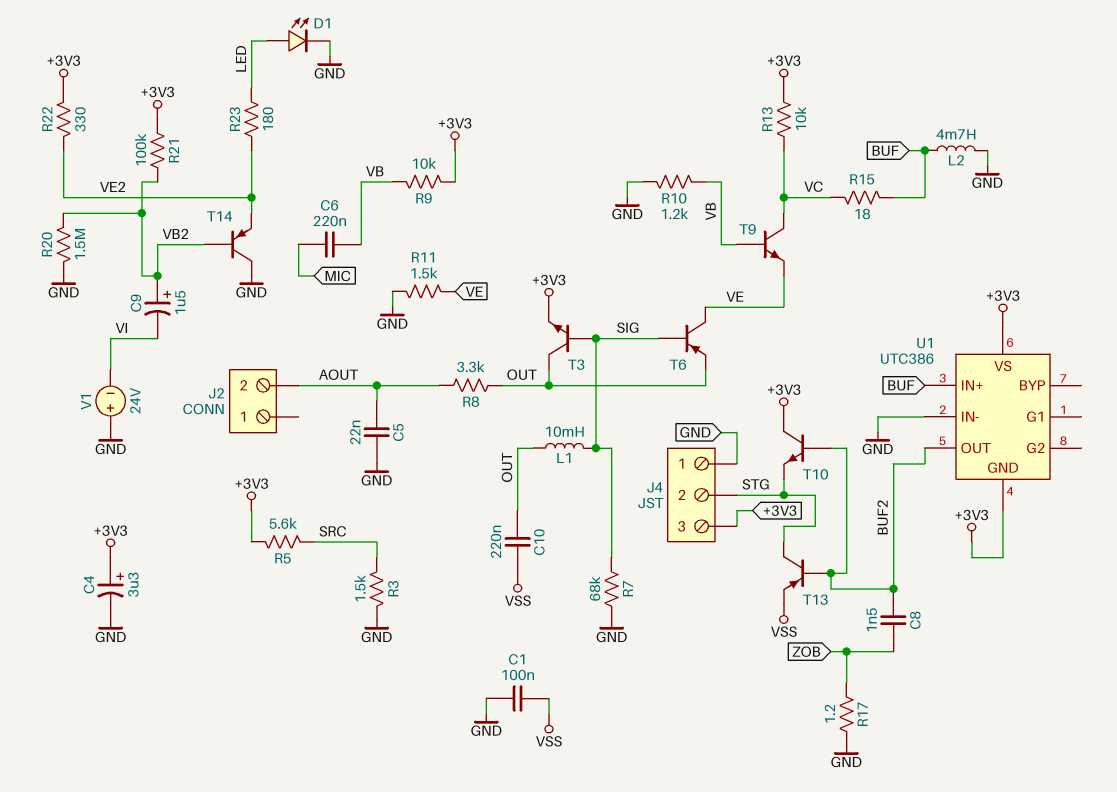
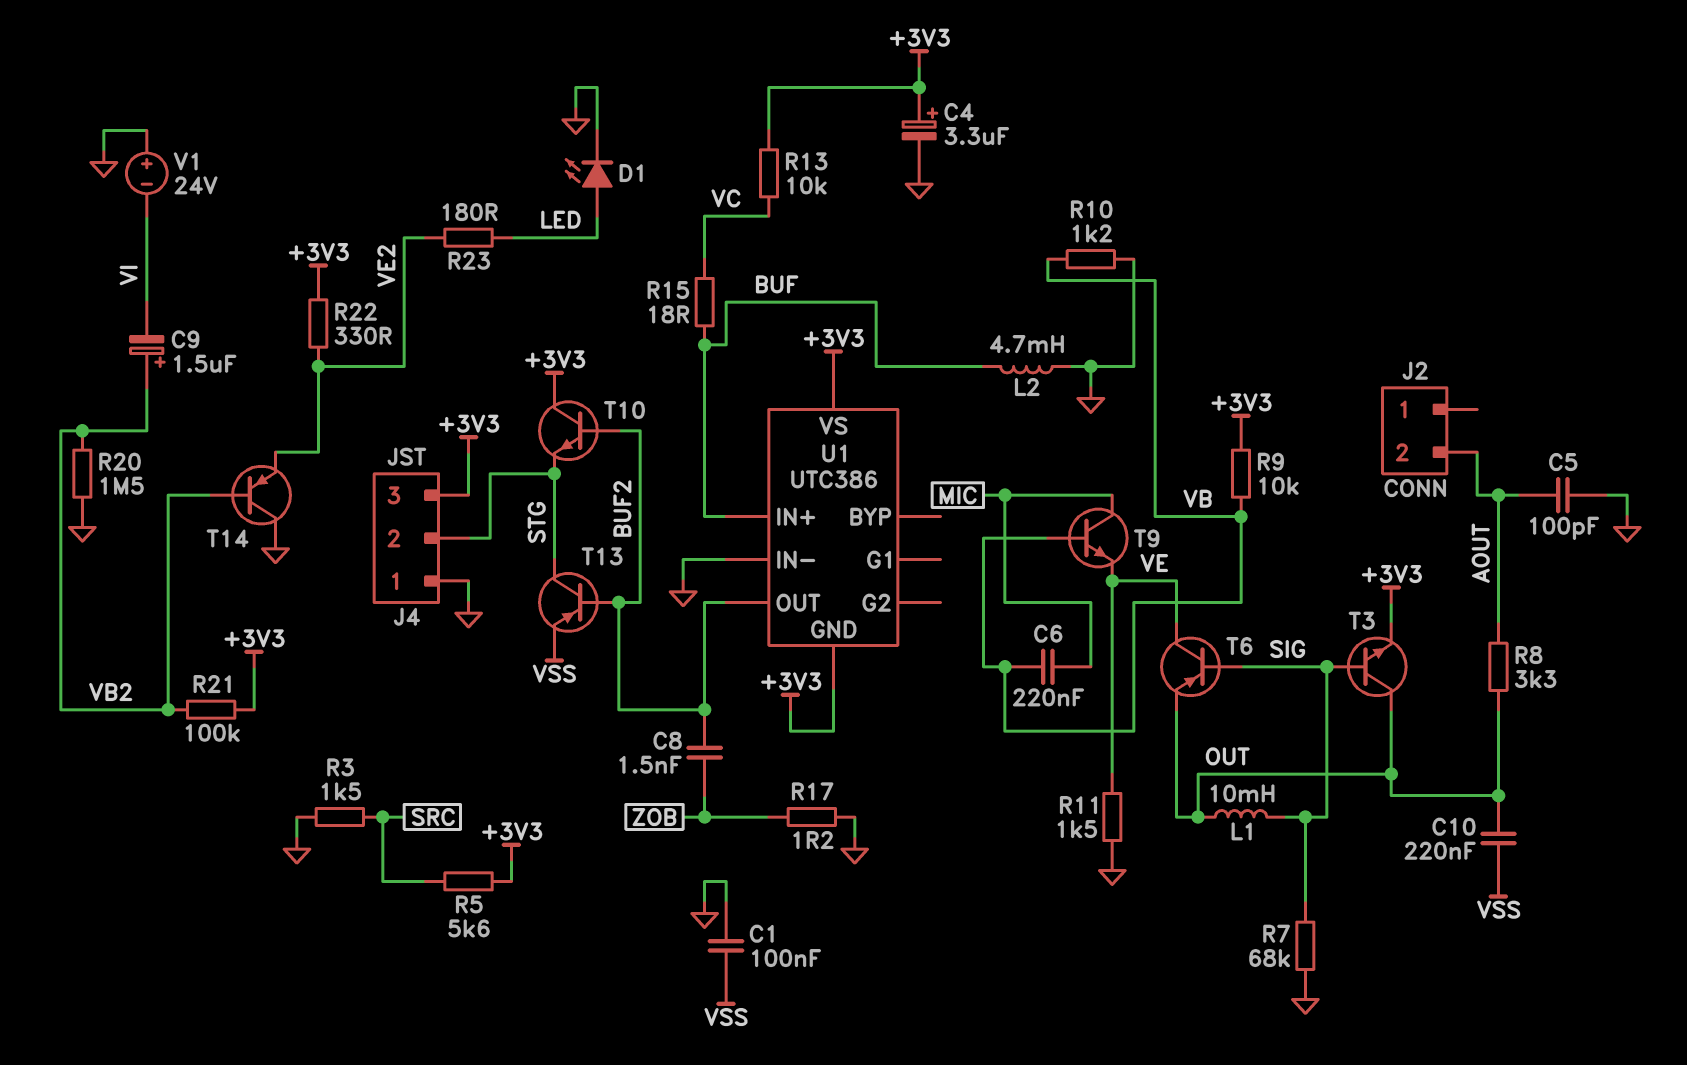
C5: 22nF (AOUT, GND) -> 100pF (AOUT, GND)
T9: NPN (B VB, C VC, E VE) -> NPN (B VB, C MIC, E VE)

